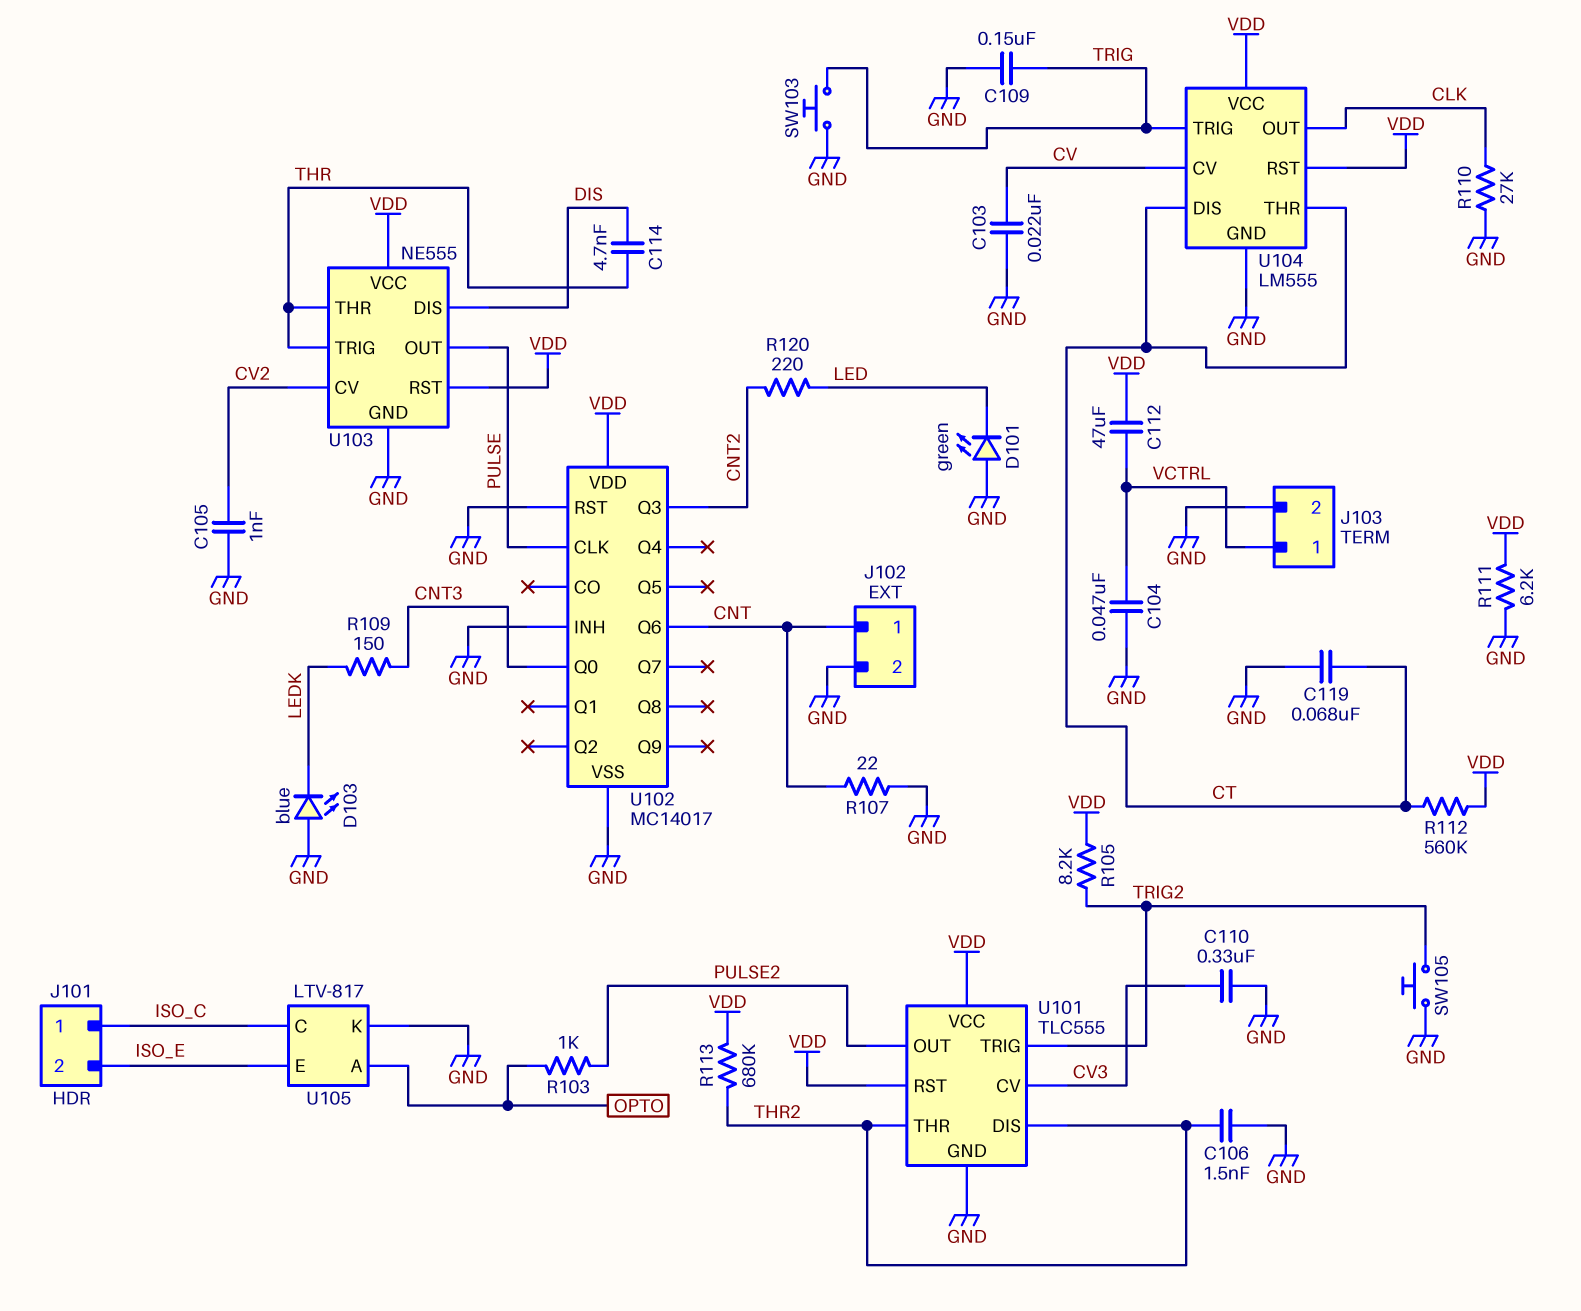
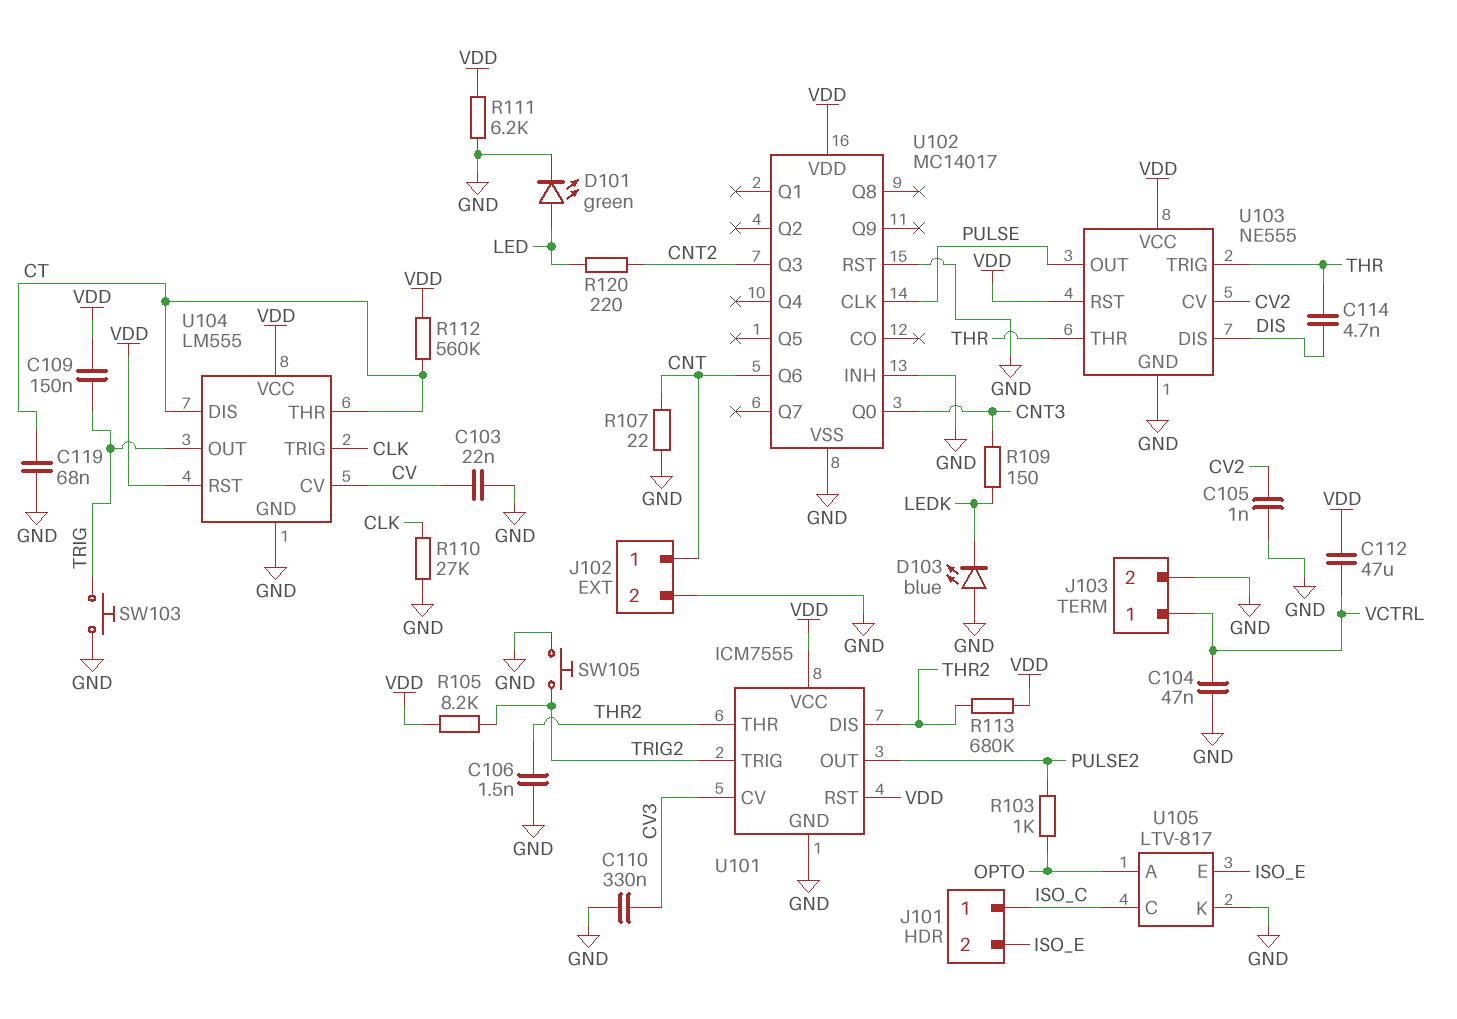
C109: 150nF (GND, TRIG) -> 150nF (TRIG, VDD)
D101: LED green (A GND, K LED) -> LED green (A LED, K GND)
U101: TLC555 -> ICM7555
U104 pin OUT: CLK -> TRIG
U104 pin TRIG: TRIG -> CLK

